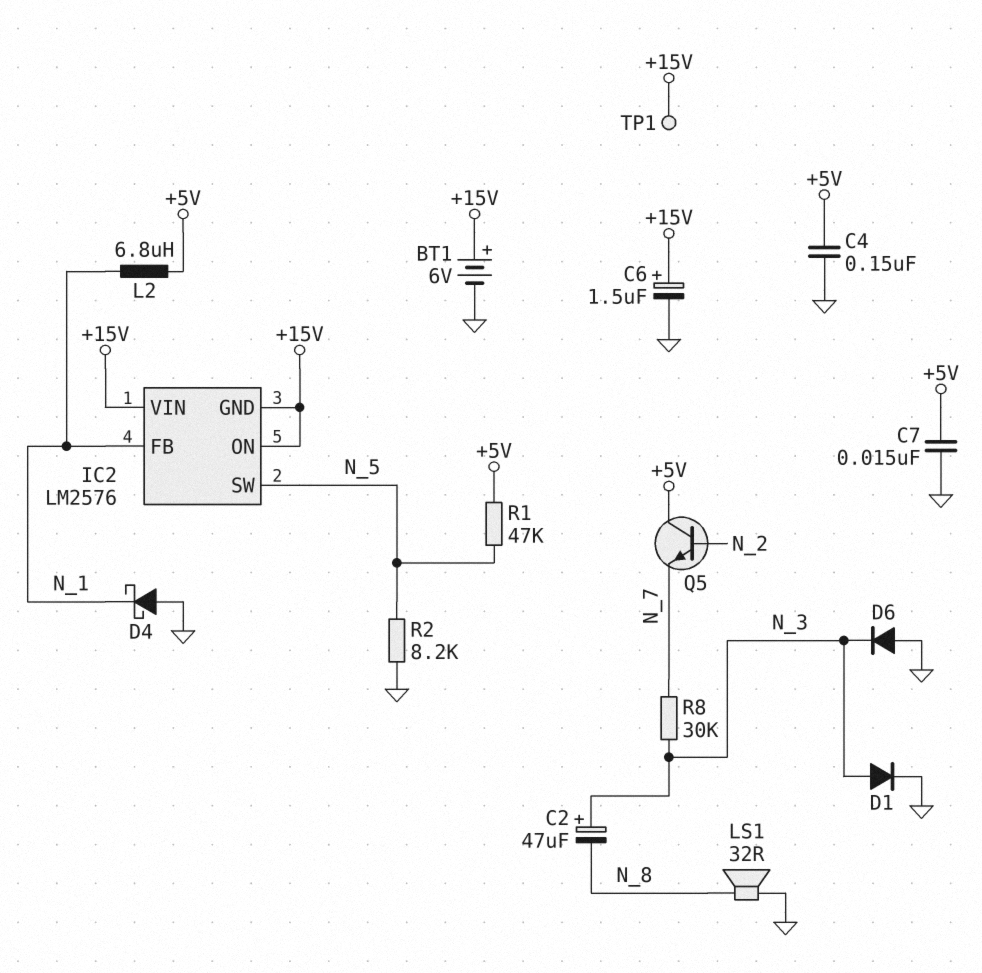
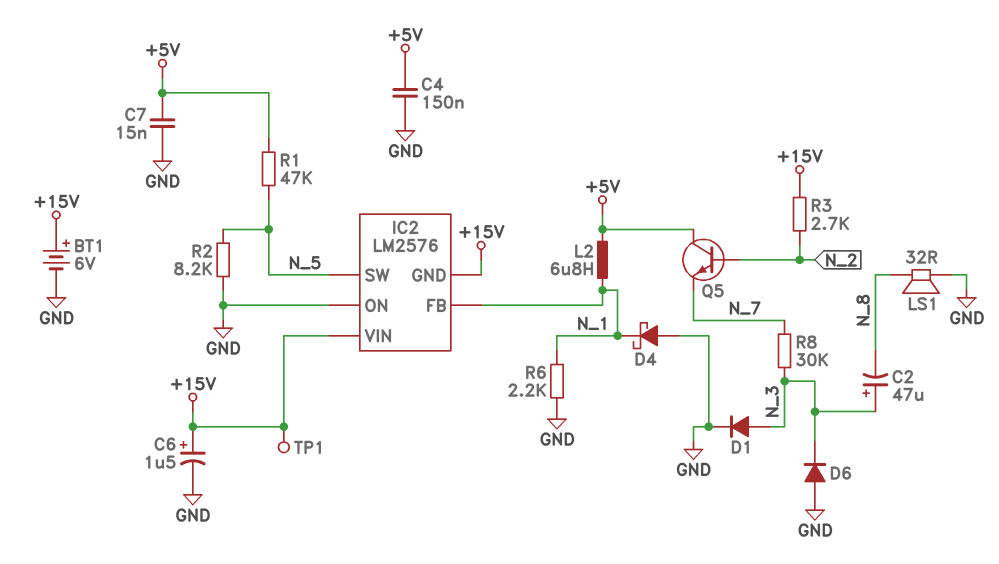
IC2 pin ON: +15V -> GND
R3: none -> 2.7k (+15V, N_2)
R6: none -> 2.2k (GND, N_1)

